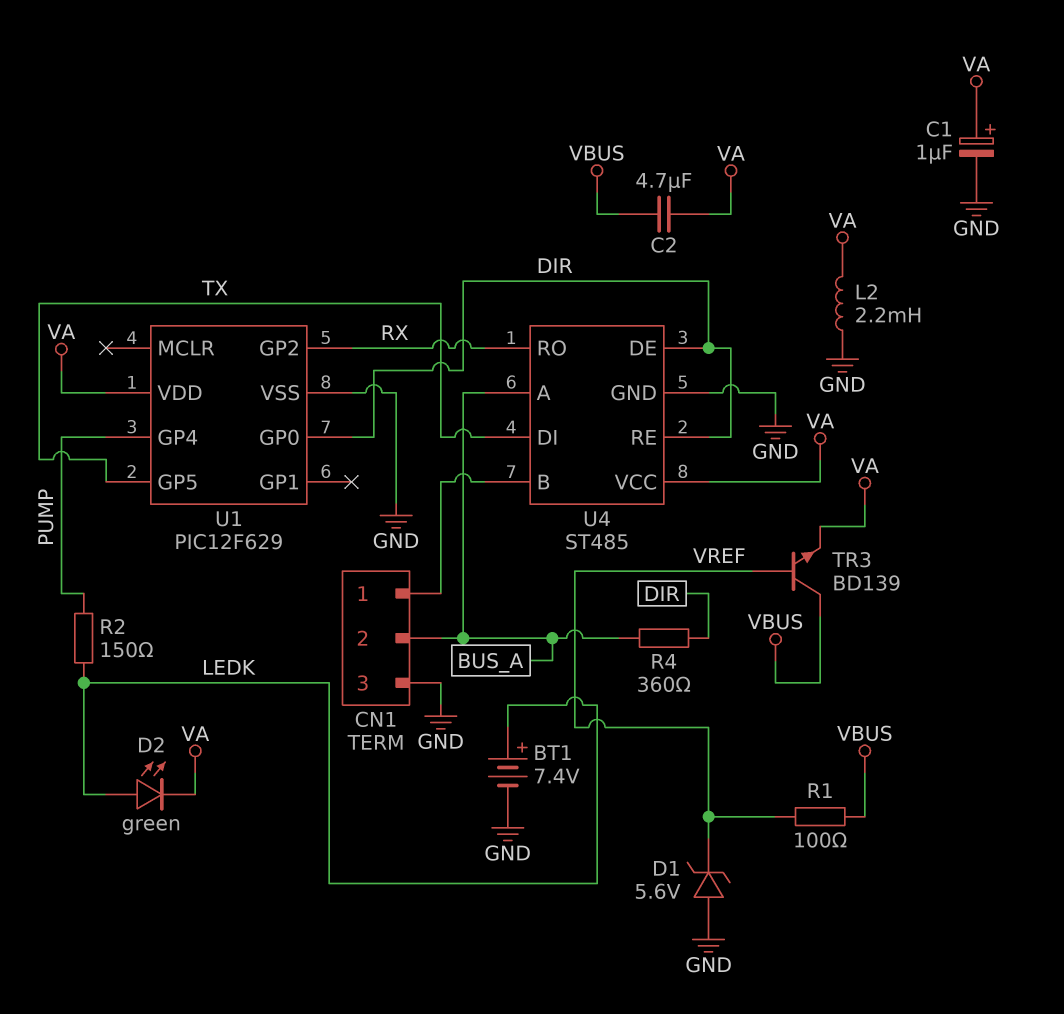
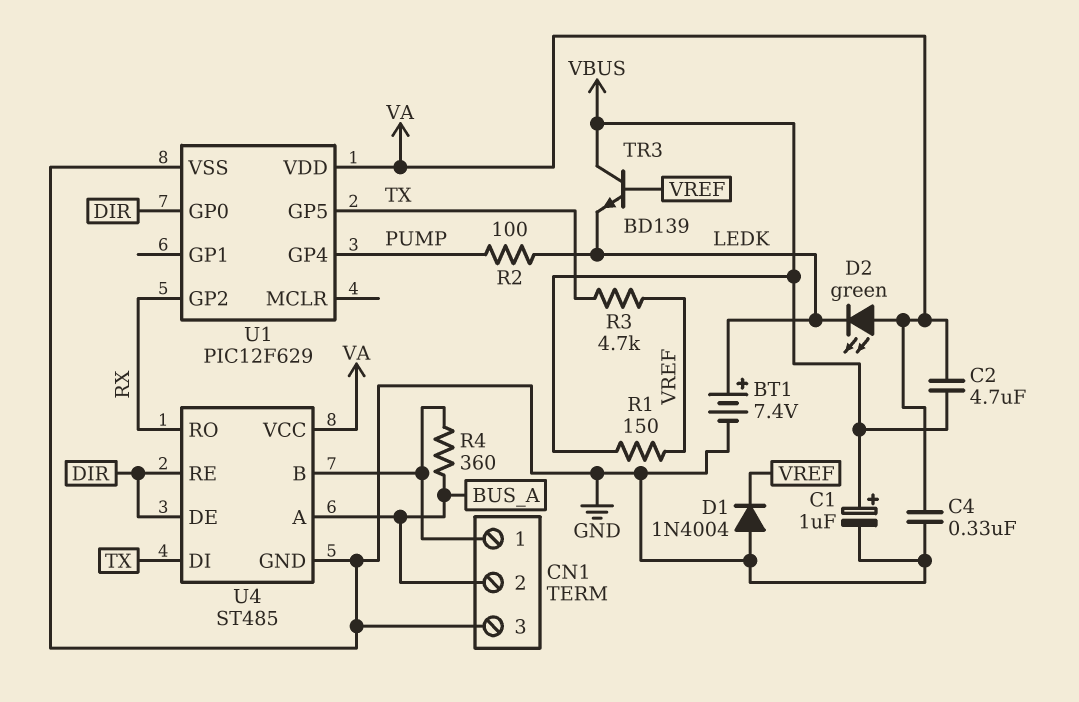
C1: 1uF (plus VA, minus GND) -> 1uF (plus VBUS, minus GND)
C4: none -> 330nF (GND, VA)
D1: zener 5.6V (A GND, K VREF) -> diode 1N4004 (A GND, K VREF)
D2: LED green (A LEDK, K VA) -> LED green (A VA, K LEDK)
L2: 2.2mH (GND, VA) -> none
R1: 100 (VBUS, VREF) -> 150 (VBUS, VREF)
R2: 150 (LEDK, PUMP) -> 100 (LEDK, PUMP)
R3: none -> 4.7k (TX, VREF)
R4: 360 (BUS_A, DIR) -> 360 (BUS_A, CN1/1)
TR3: NPN BD139 (B VREF, C VBUS, E VA) -> NPN BD139 (B VREF, C VBUS, E LEDK)

